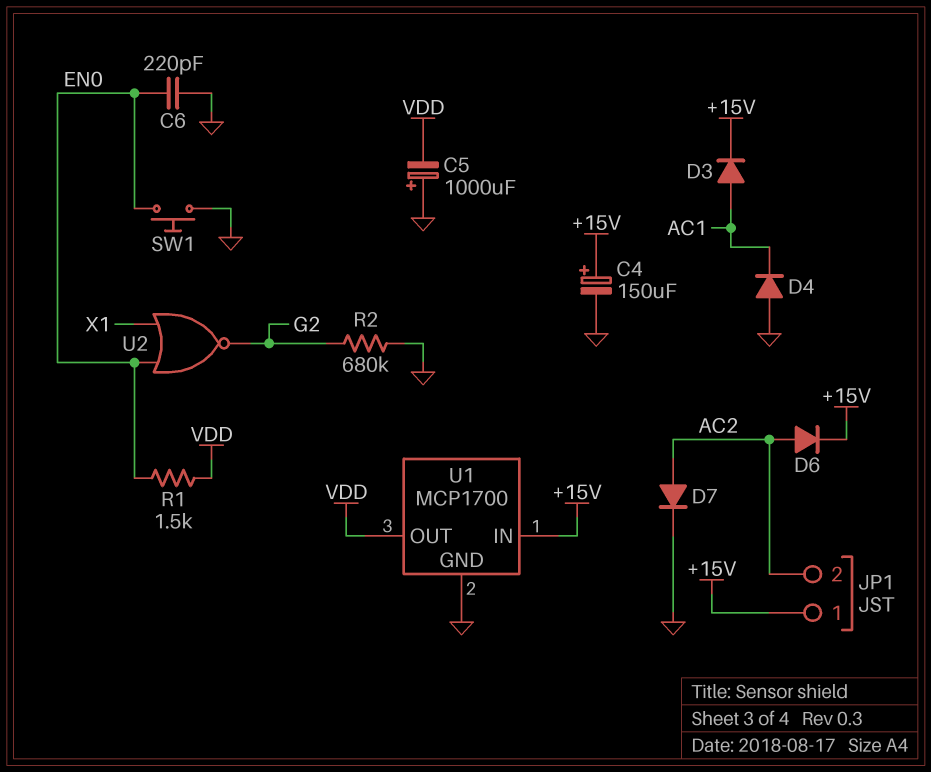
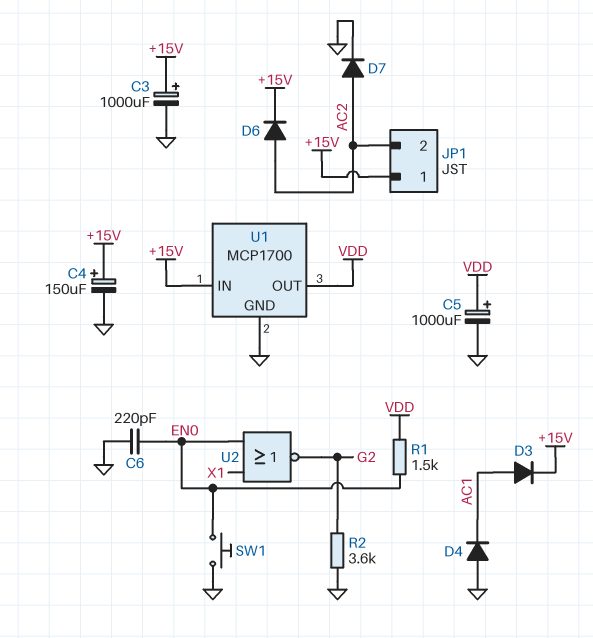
C3: none -> 1000uF (plus +15V, minus GND)
C5: 1000uF (plus GND, minus VDD) -> 1000uF (plus VDD, minus GND)
R2: 680k (G2, GND) -> 3.6k (G2, GND)

